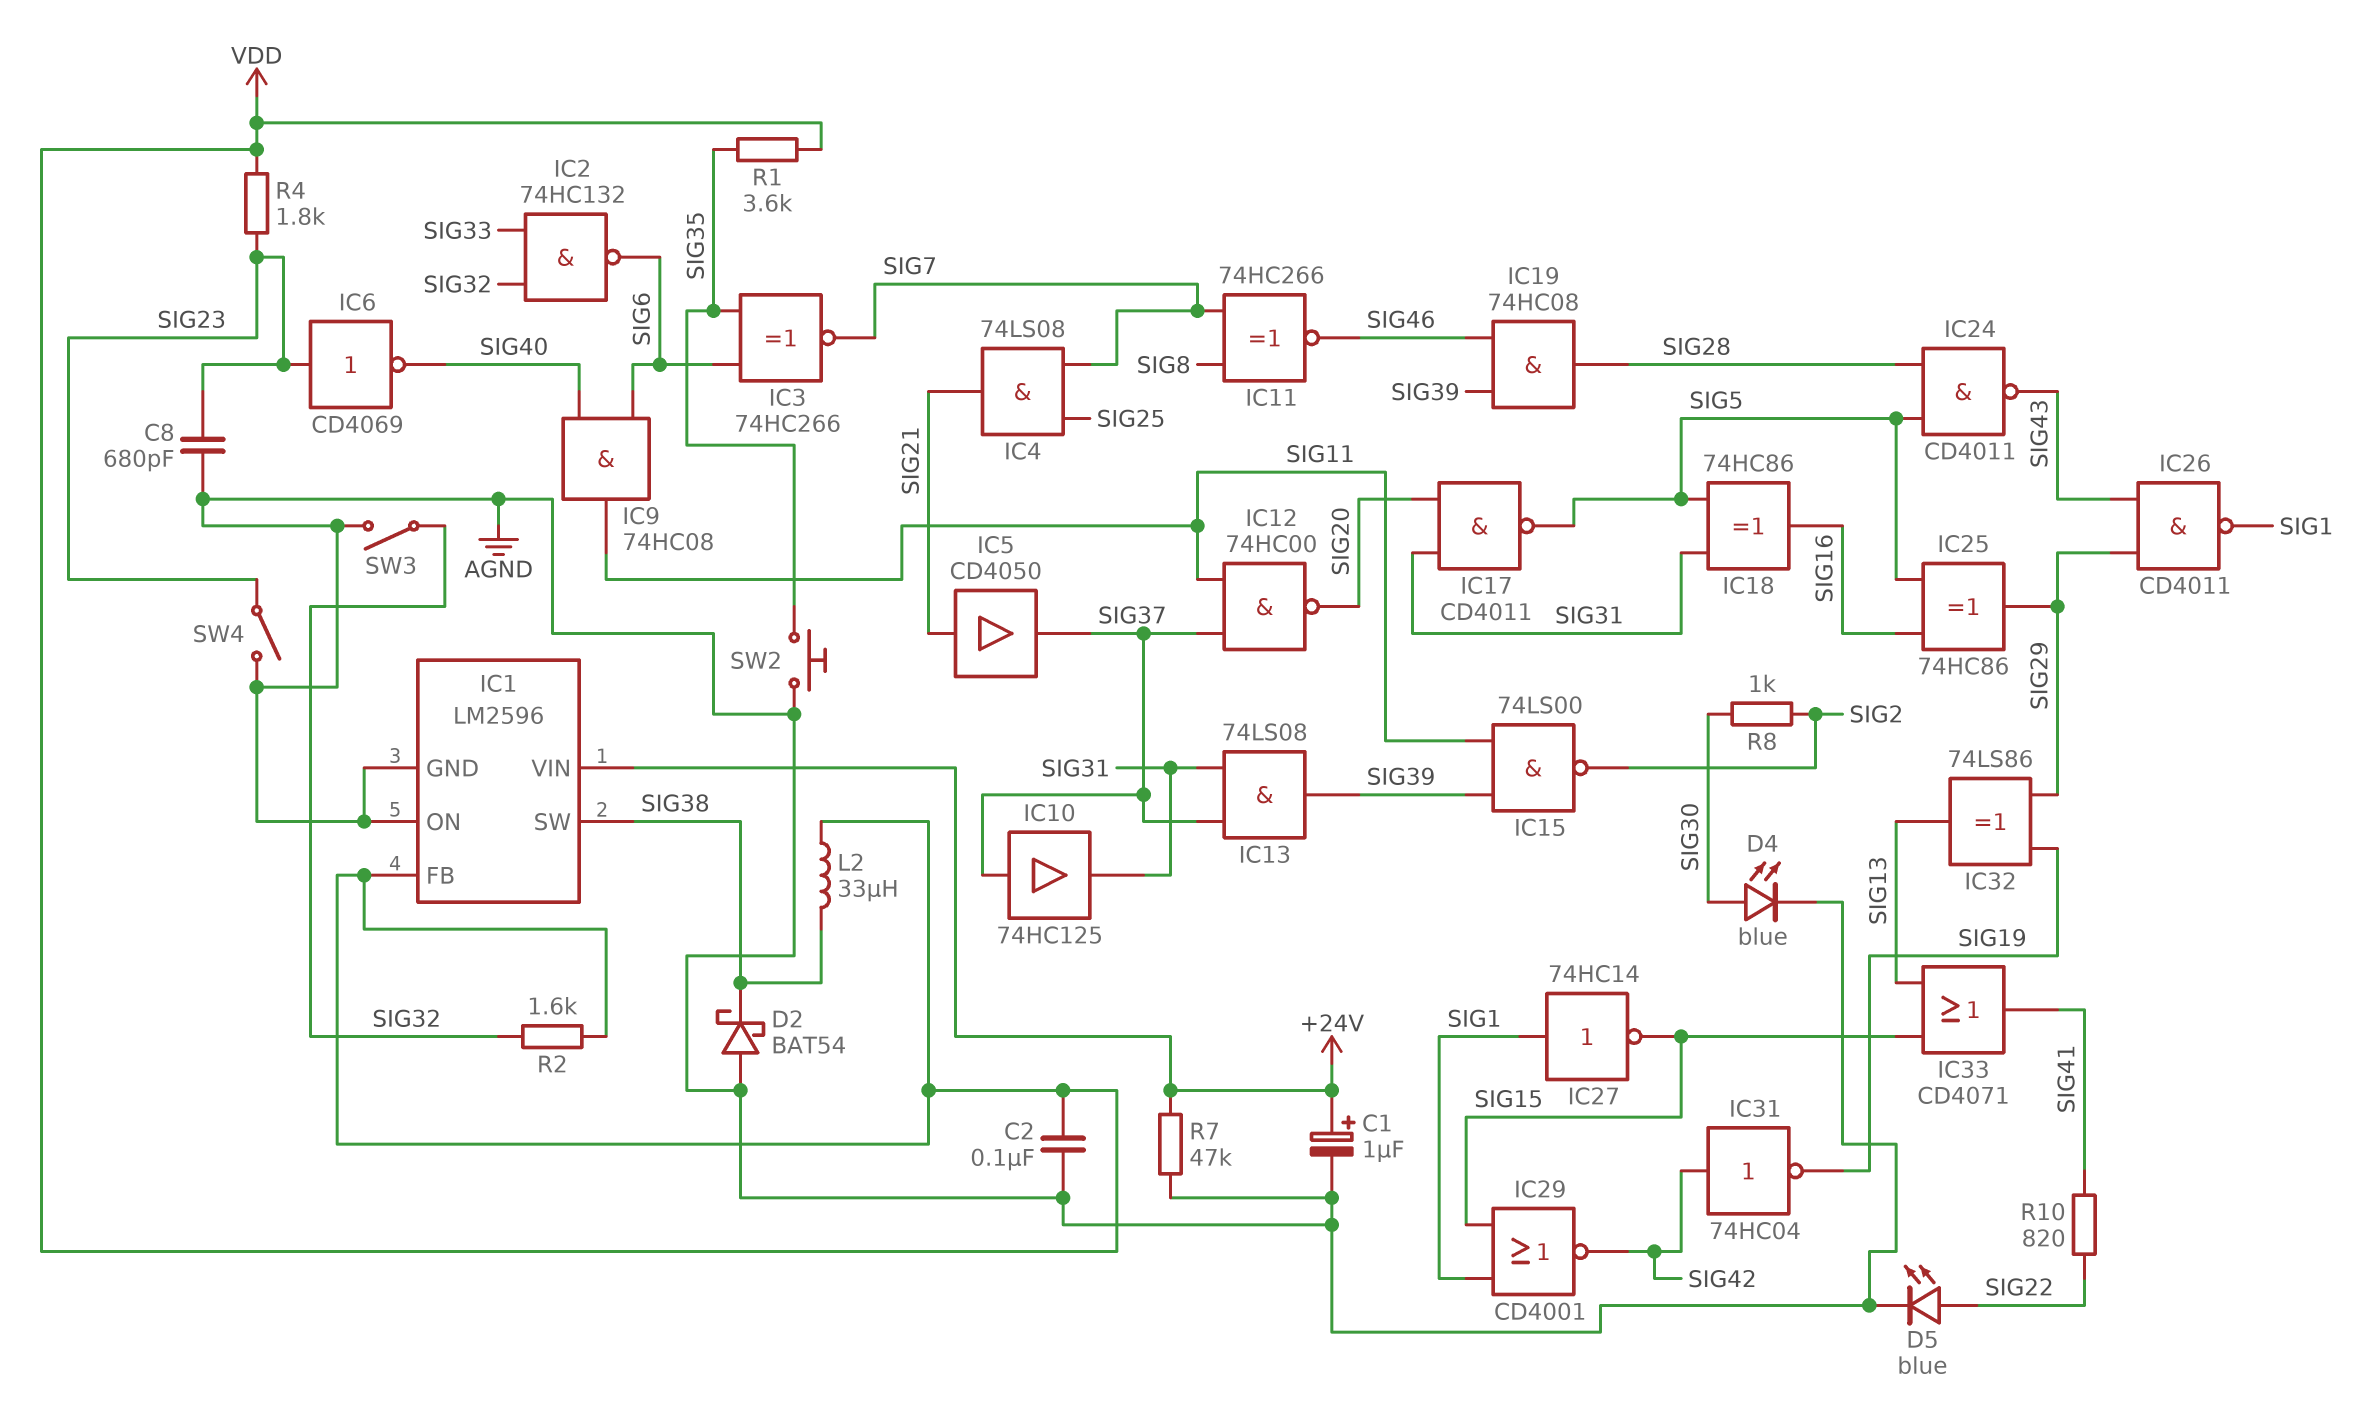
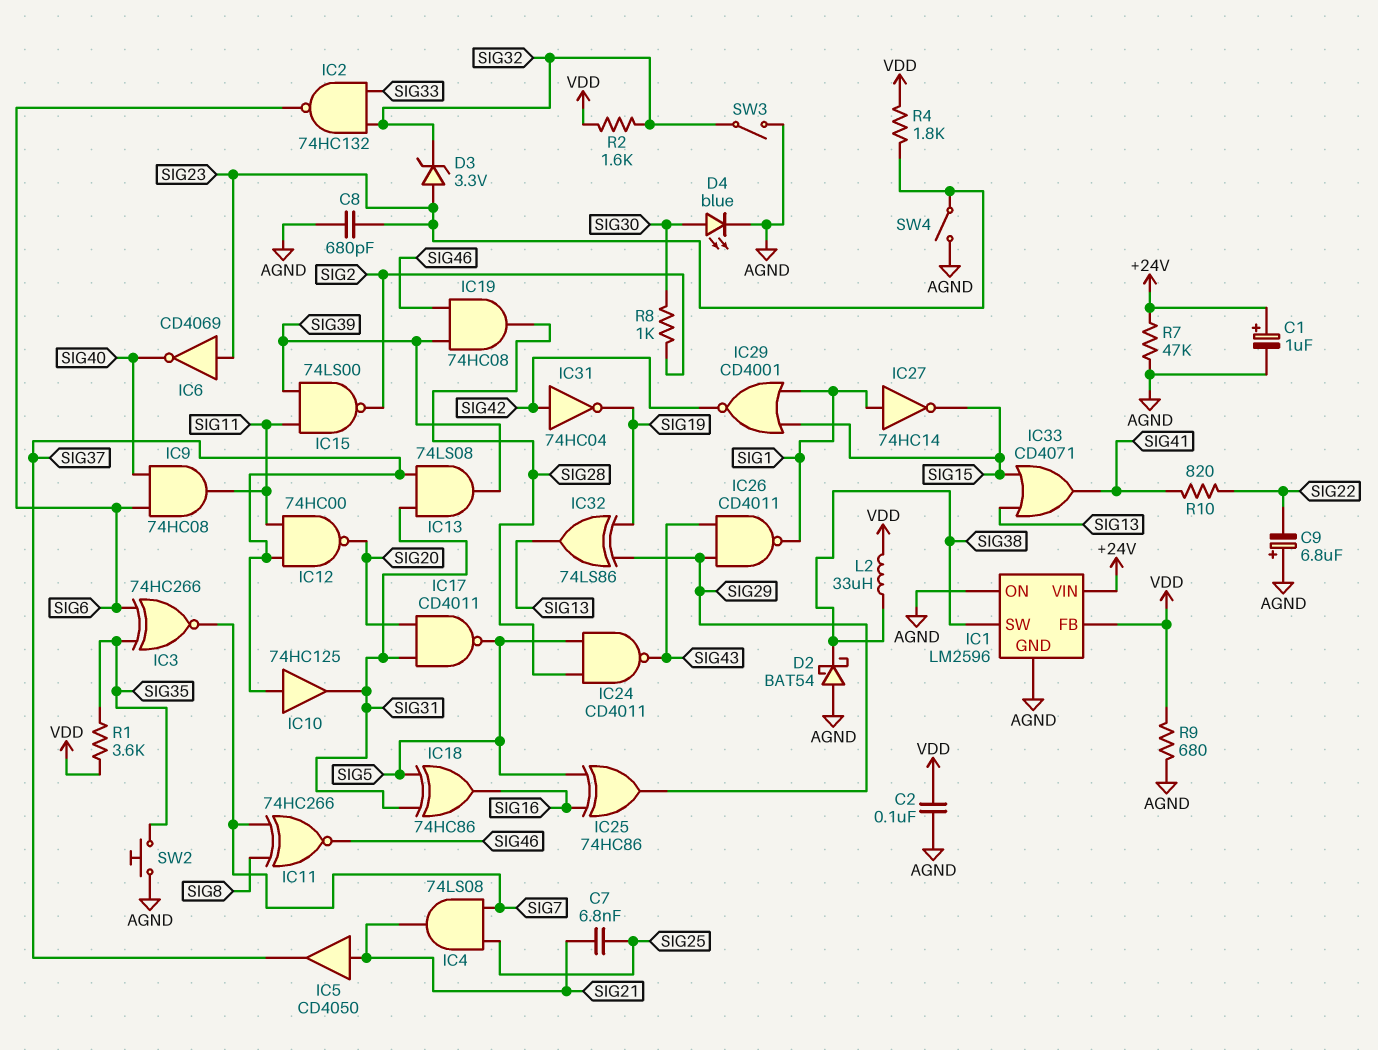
C7: none -> 6.8nF (SIG21, SIG25)
C9: none -> 6.8uF (plus AGND, minus SIG22)
D3: none -> zener 3.3V (A SIG23, K SIG32)
D5: LED blue (A SIG22, K AGND) -> none
R9: none -> 680 (AGND, VDD)

